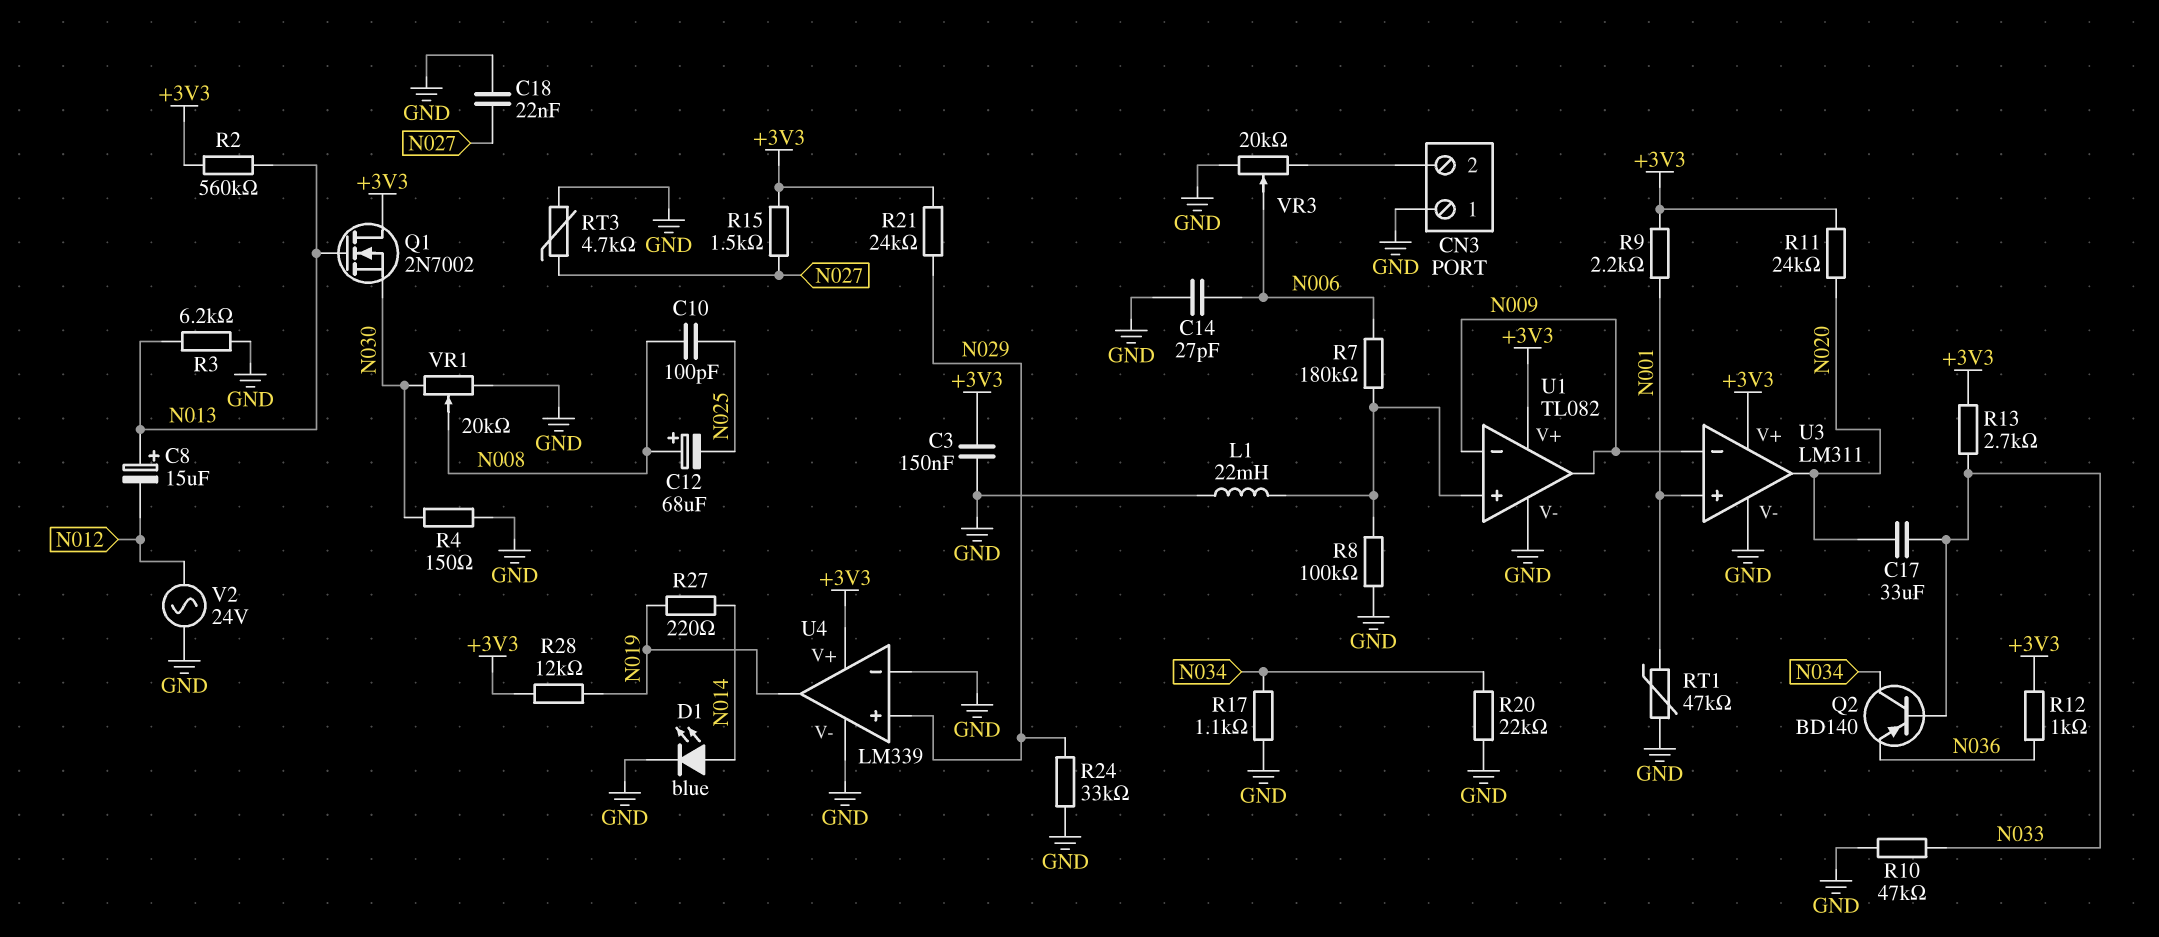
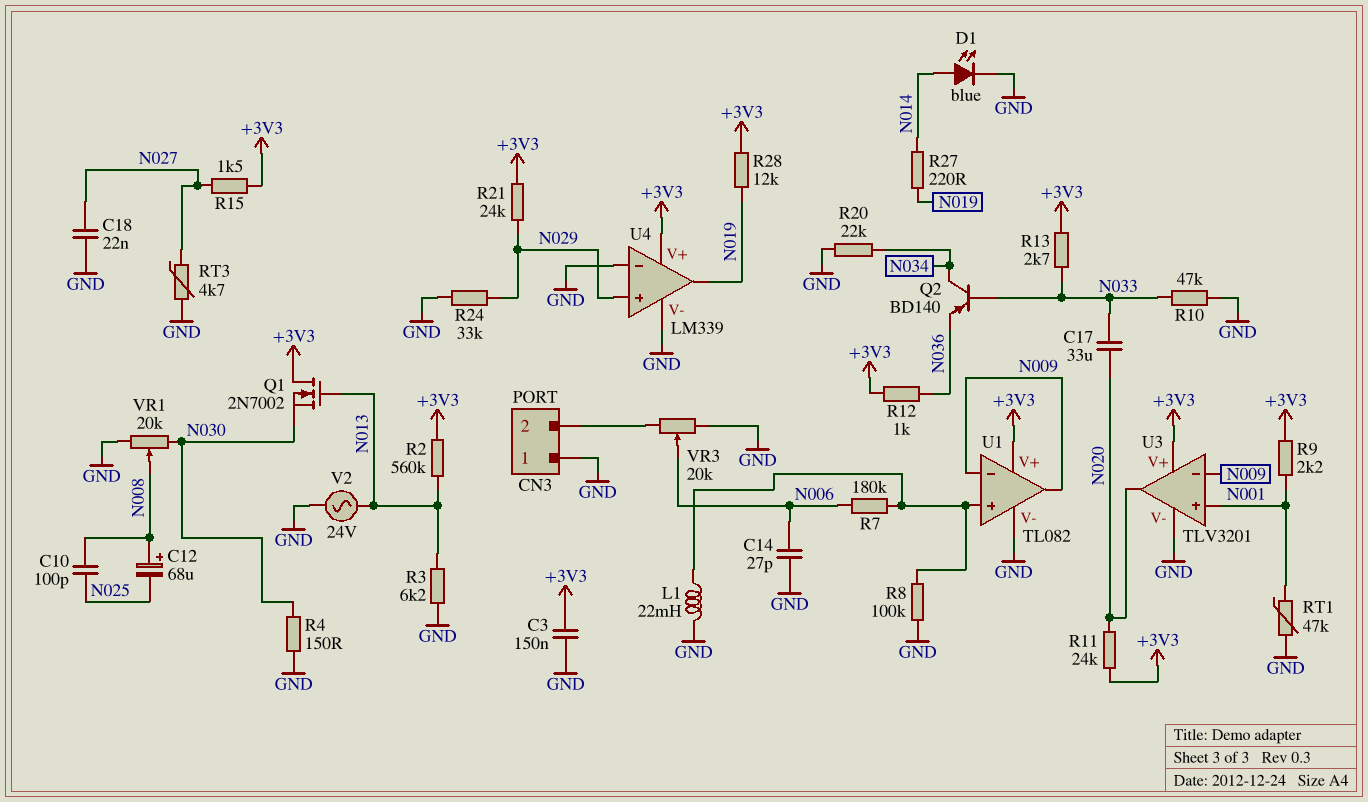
C8: 15uF (plus N013, minus N012) -> none
R17: 1.1k (GND, N034) -> none
U3: LM311 -> TLV3201
V2: AC 24V (GND, N012) -> AC 24V (GND, N013)

